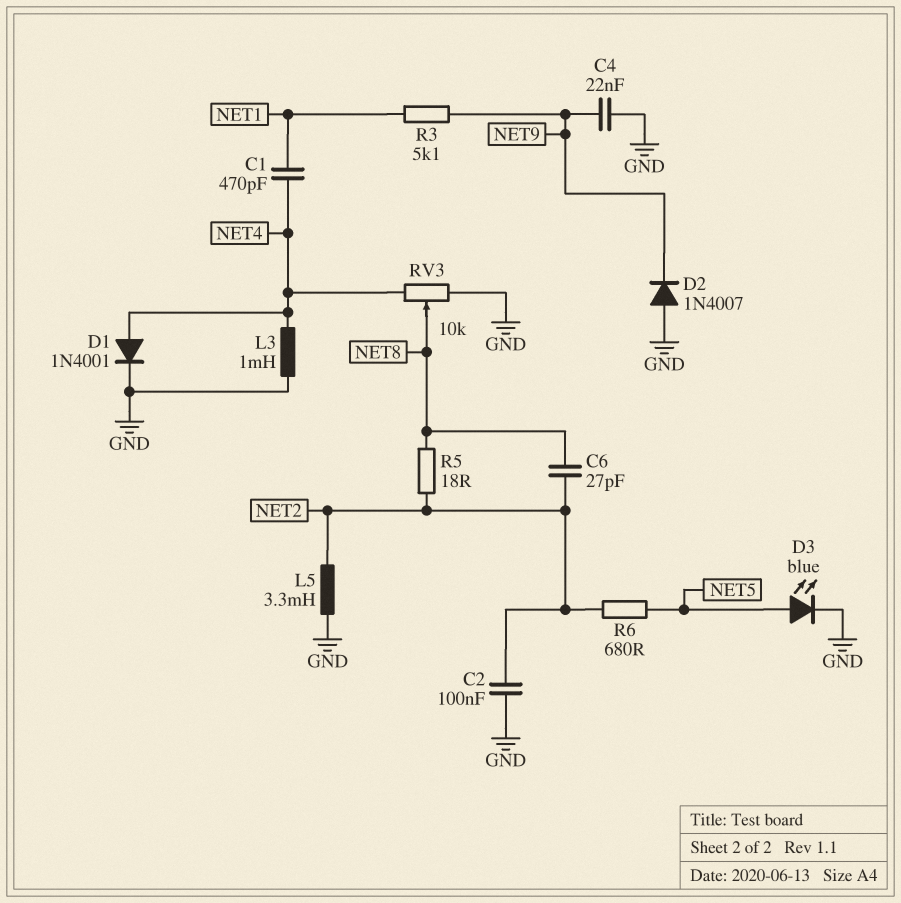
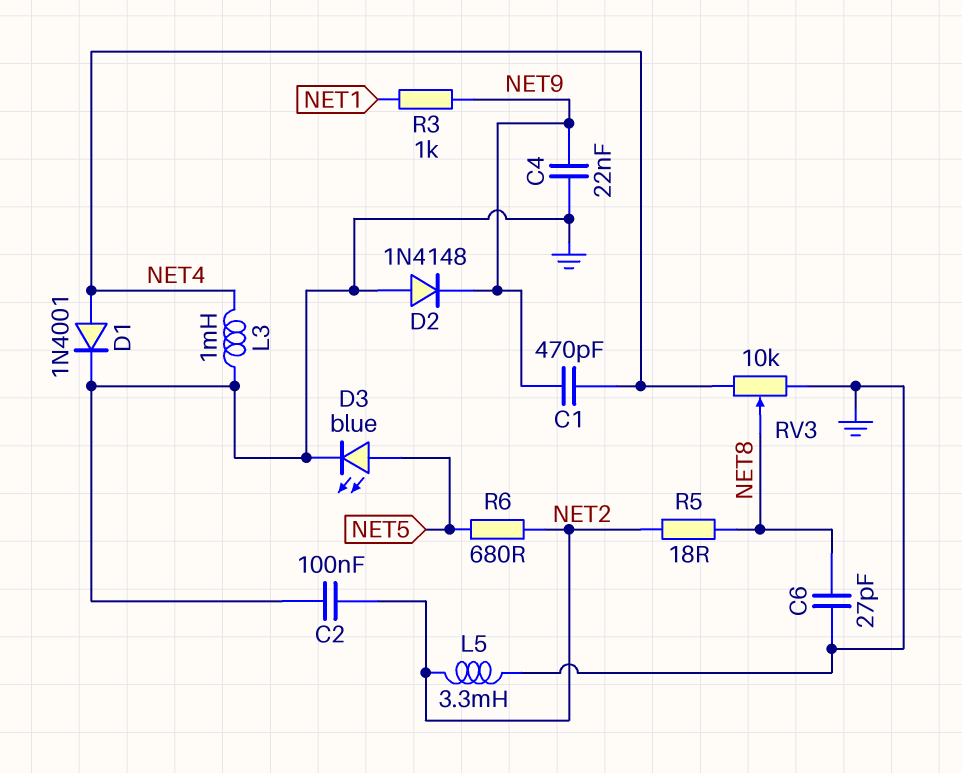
C1: 470pF (NET1, NET4) -> 470pF (NET4, NET9)
C6: 27pF (NET2, NET8) -> 27pF (GND, NET8)
D2: diode 1N4007 (A GND, K NET9) -> diode 1N4148 (A GND, K NET9)
R3: 5.1k (NET1, NET9) -> 1k (NET1, NET9)

